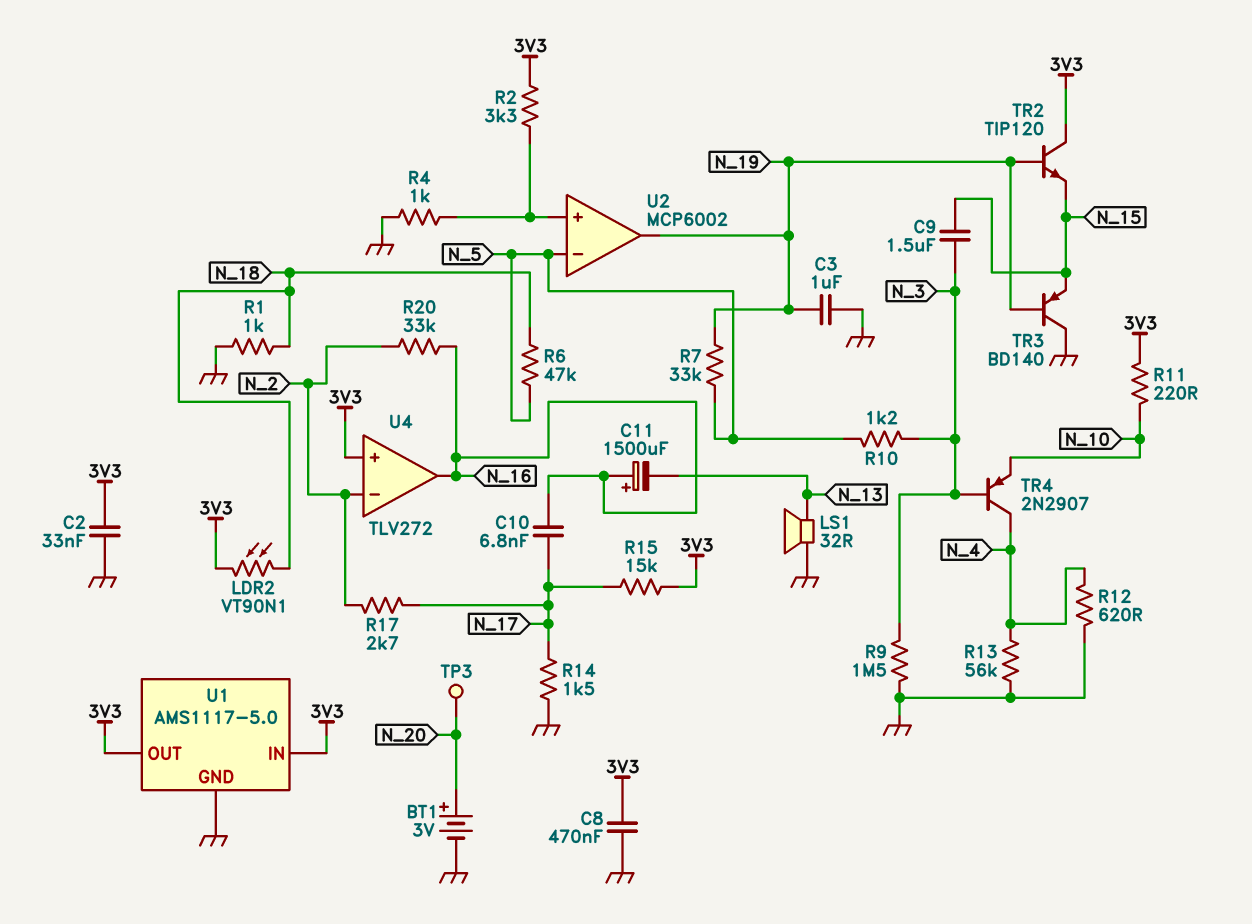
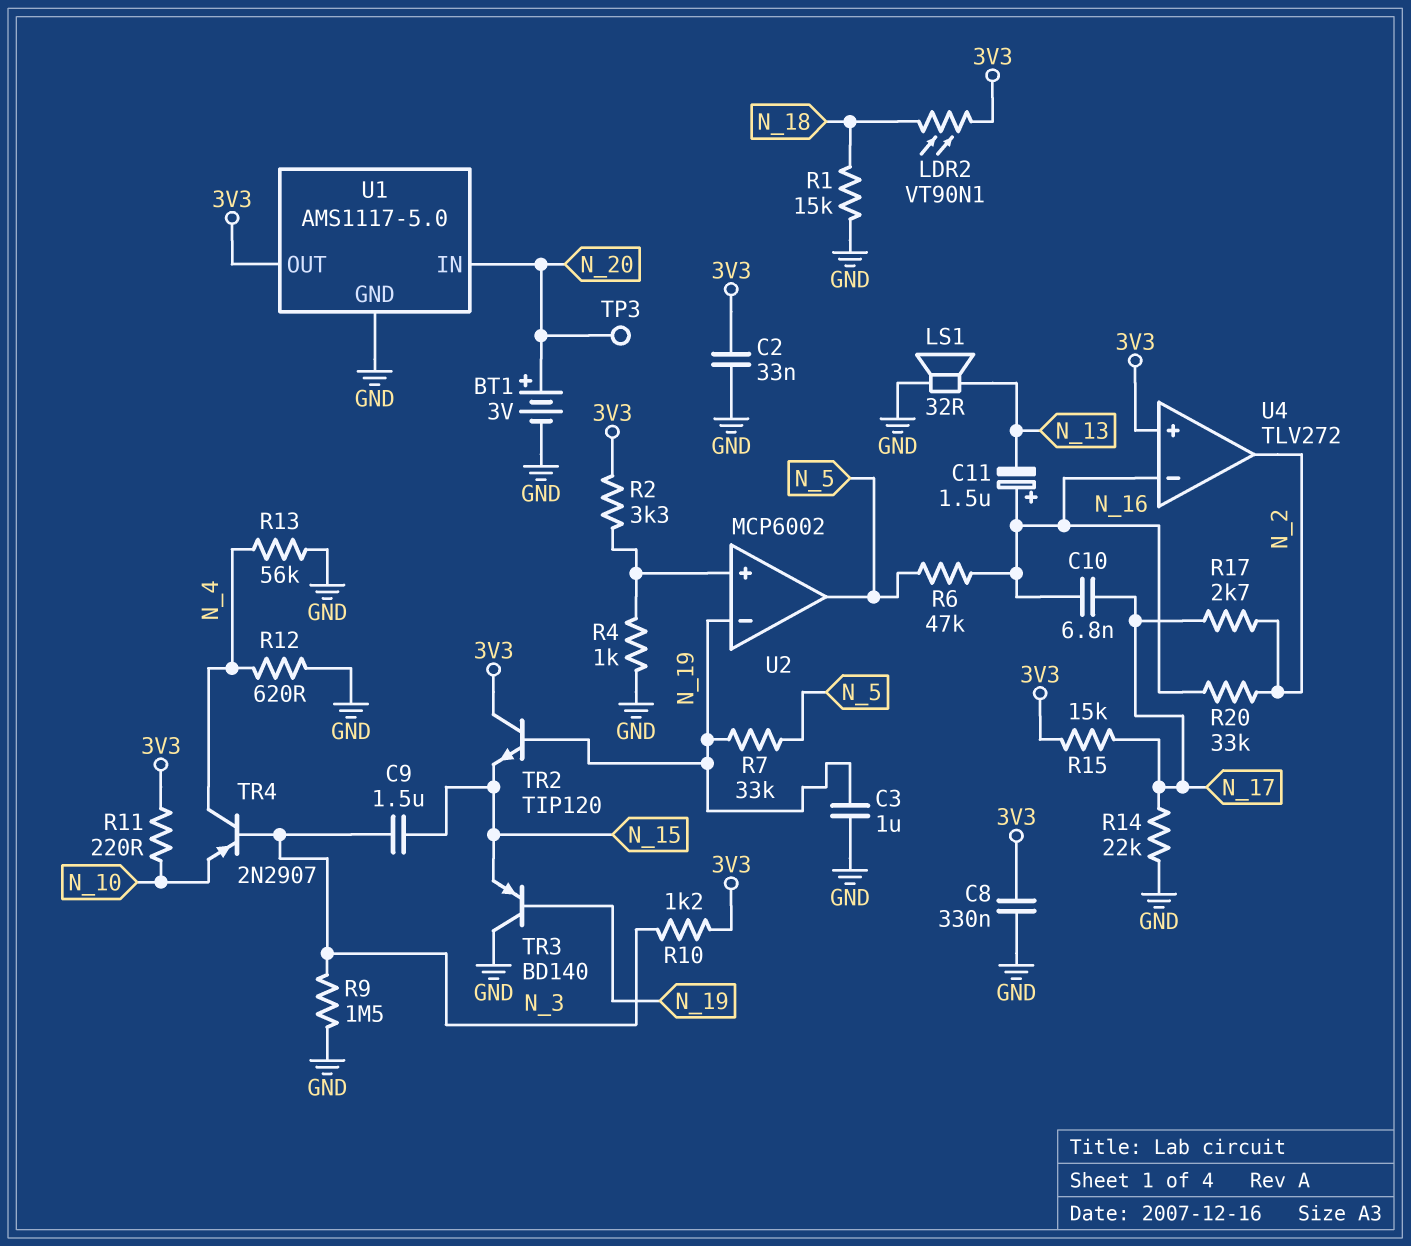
C8: 470nF (3V3, GND) -> 330nF (3V3, GND)
C11: 1500uF (plus N_16, minus N_13) -> 1.5uF (plus N_16, minus N_13)
R1: 1k (GND, N_18) -> 15k (GND, N_18)
R6: 47k (N_5, N_18) -> 47k (N_5, N_16)
R10: 1.2k (N_3, N_5) -> 1.2k (3V3, N_3)
R14: 1.5k (GND, N_17) -> 22k (GND, N_17)
U1 pin IN: 3V3 -> N_20
U2 pin in-: N_5 -> N_19
U2 pin out: N_19 -> N_5
U4 pin in-: N_2 -> N_16
U4 pin out: N_16 -> N_2

